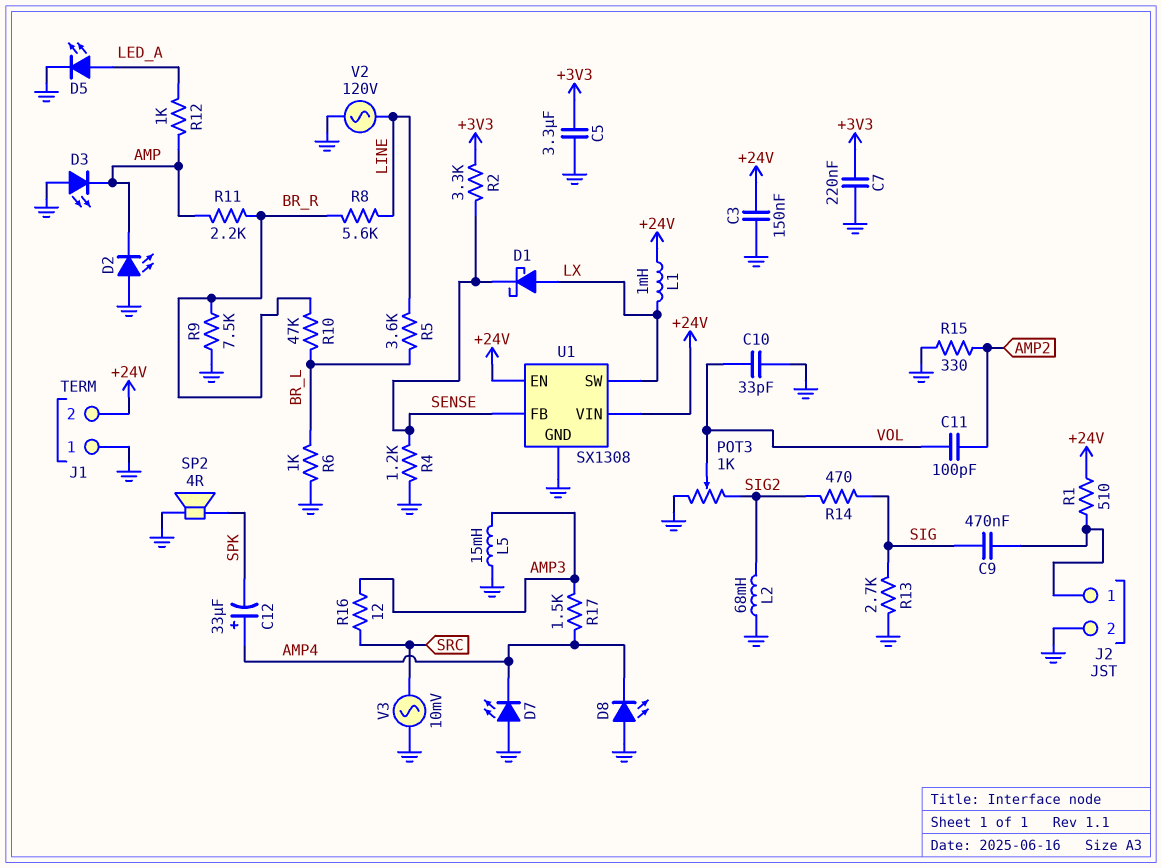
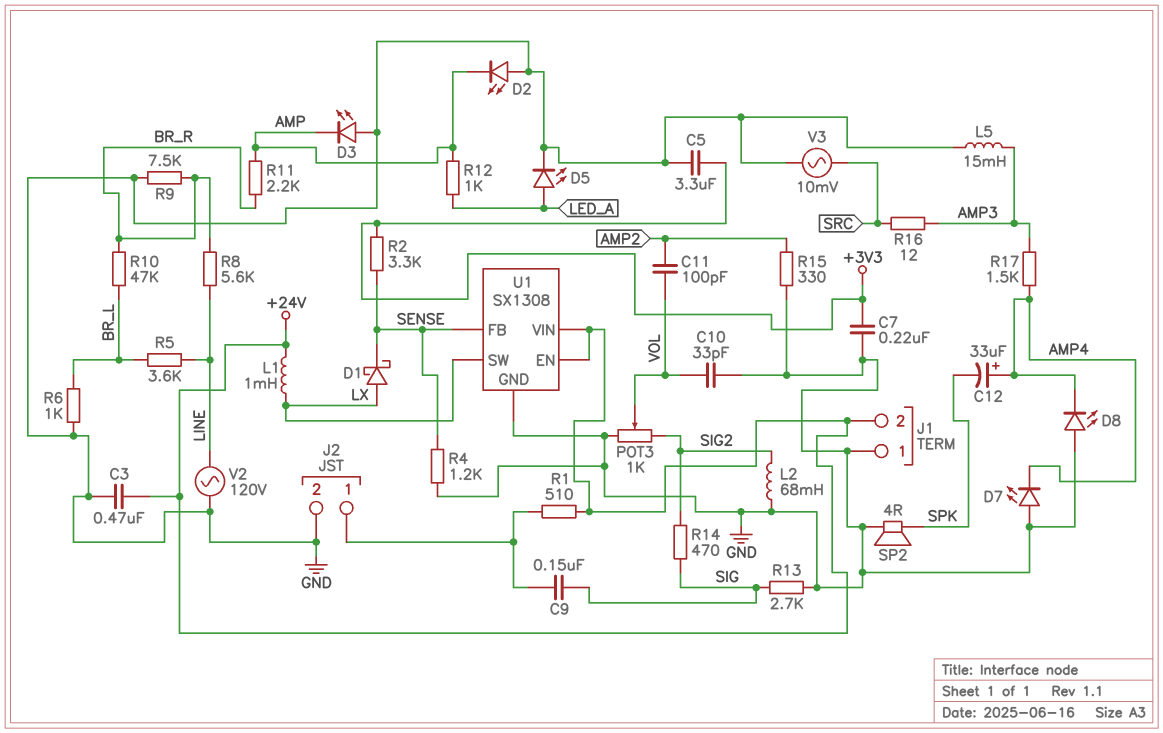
C3: 150nF (+24V, GND) -> 470nF (+24V, GND)
C9: 470nF (J2/1, SIG) -> 150nF (J2/1, SIG)

